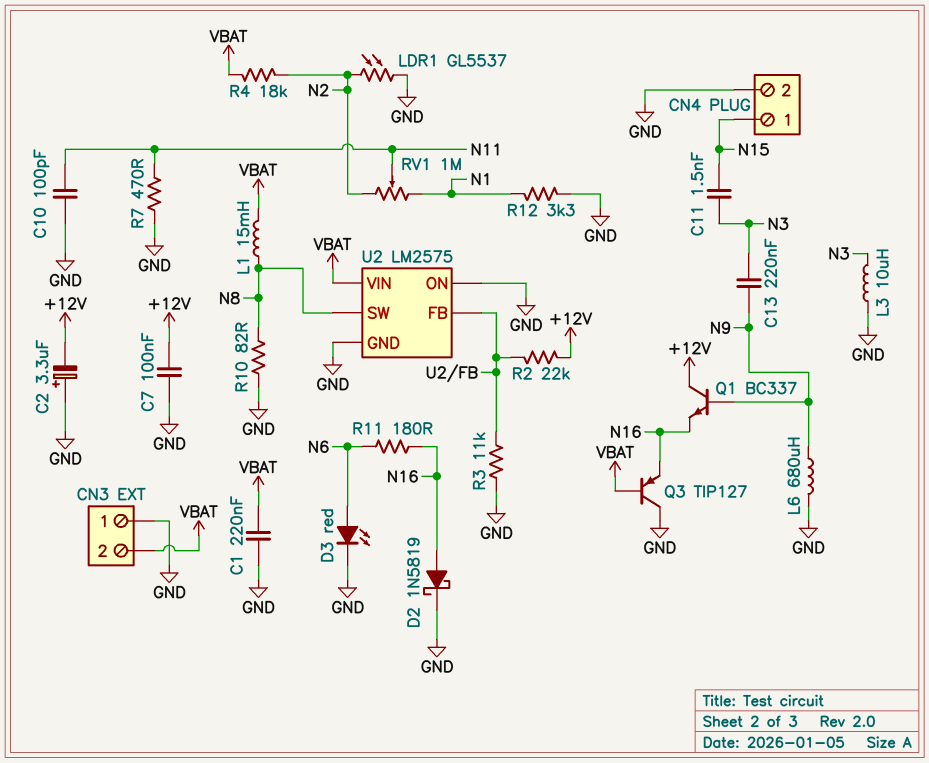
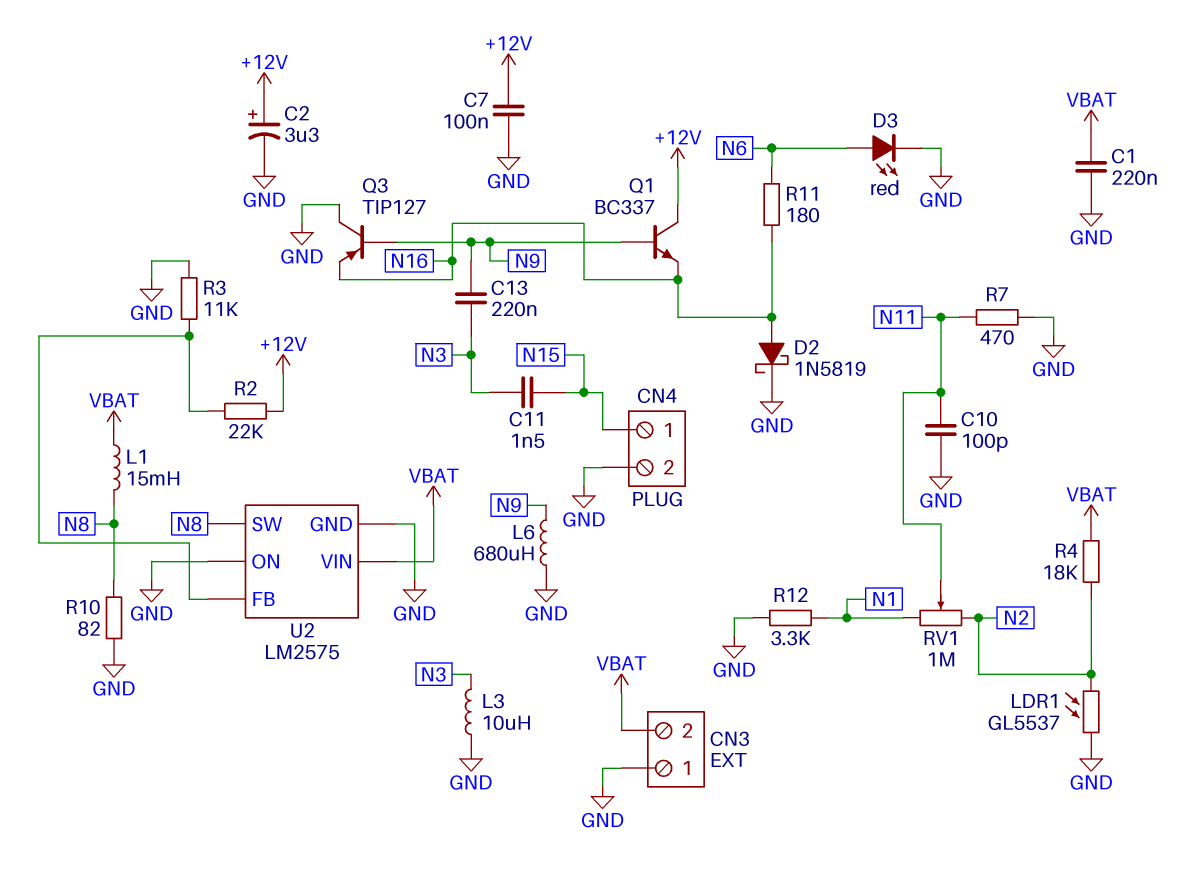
C2: 3.3uF (plus GND, minus +12V) -> 3.3uF (plus +12V, minus GND)
Q3: PNP TIP127 (B VBAT, C GND, E N16) -> PNP TIP127 (B N9, C GND, E N16)

